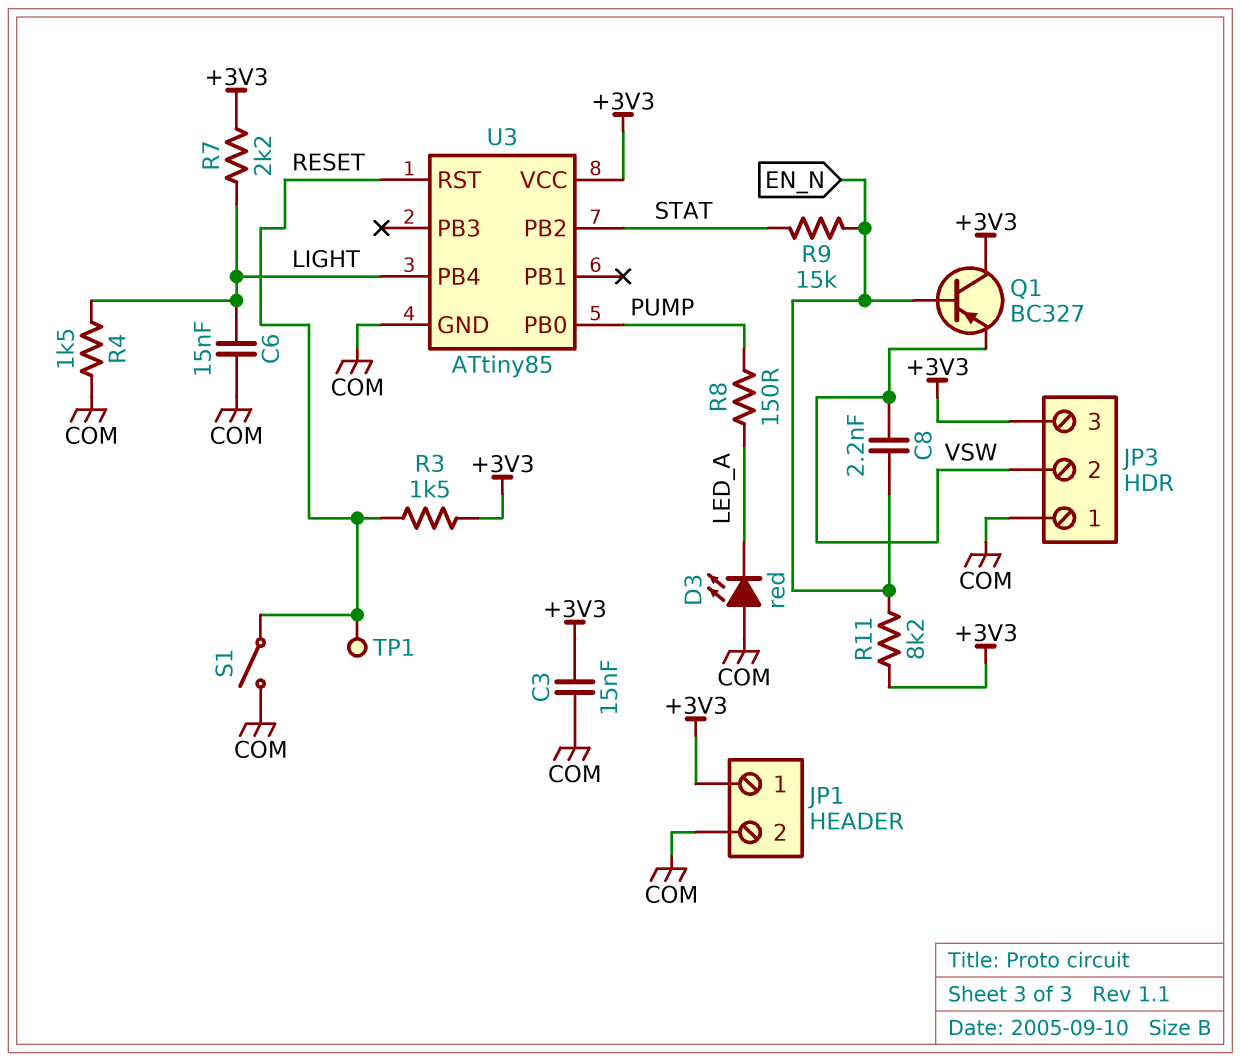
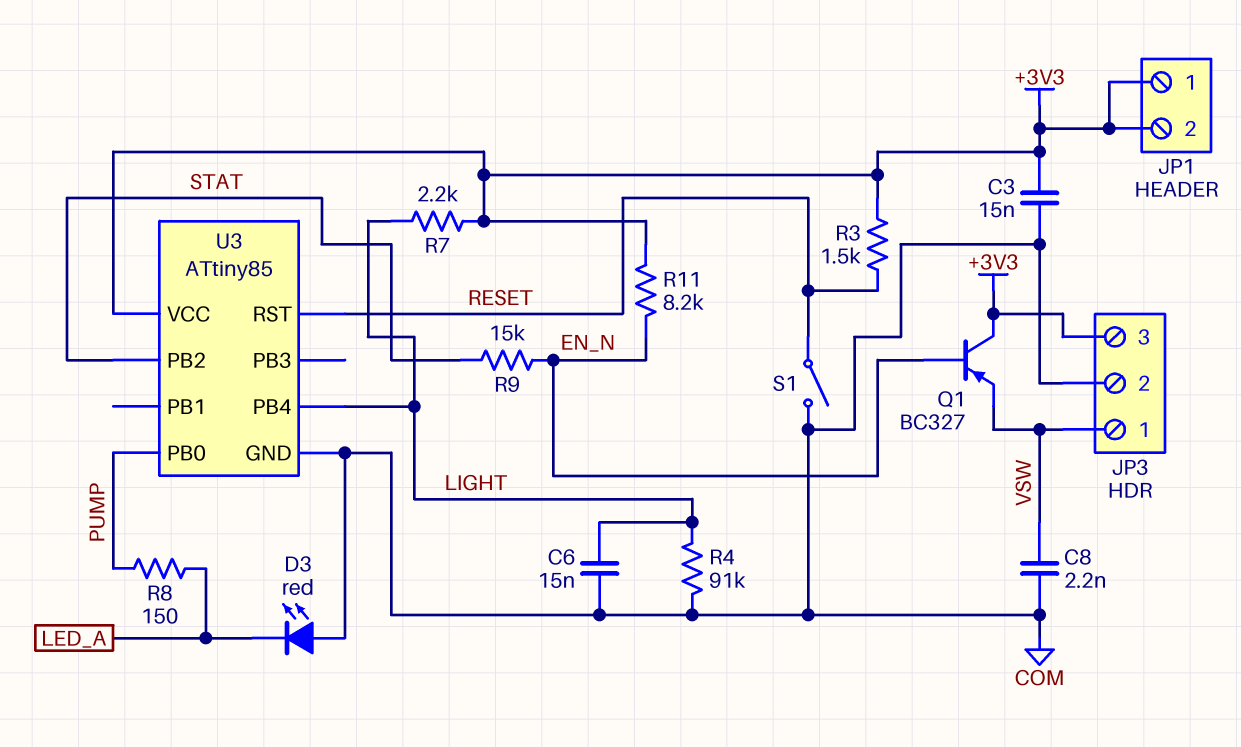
C8: 2.2nF (EN_N, VSW) -> 2.2nF (COM, VSW)
JP1 pin 2: COM -> +3V3
JP3 pin 1: COM -> VSW
JP3 pin 2: VSW -> COM
R4: 1.5k (COM, LIGHT) -> 91k (COM, LIGHT)
TP1: test point (RESET) -> none

